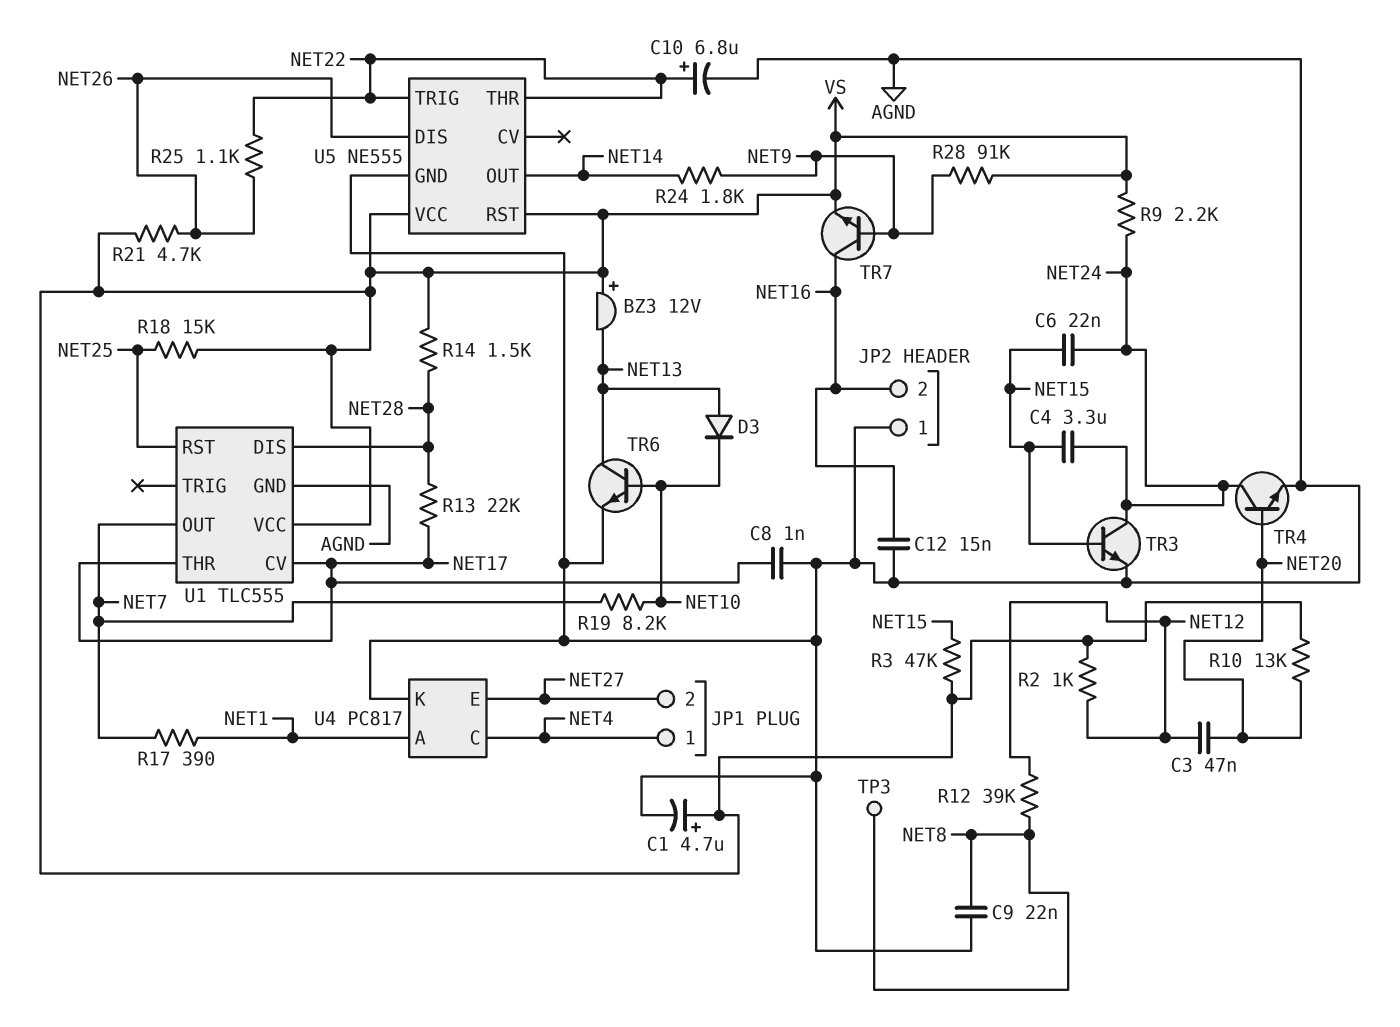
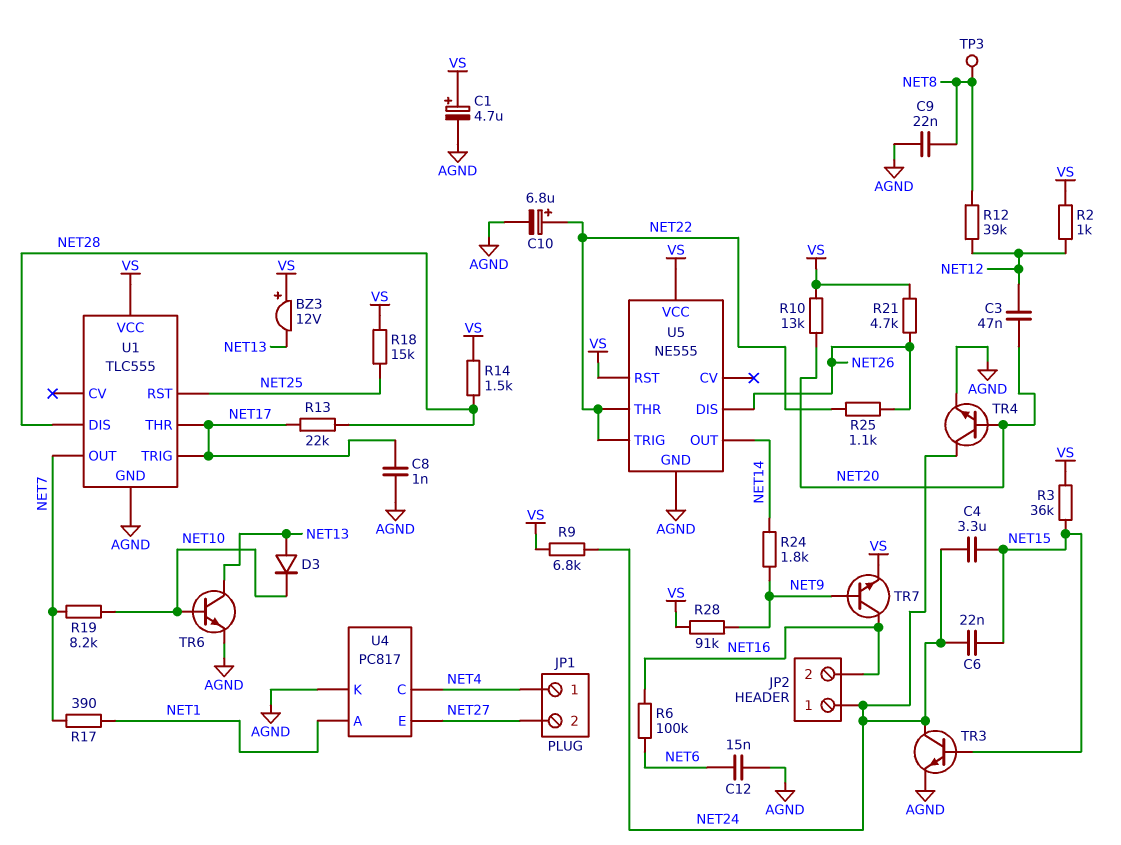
C12: 15nF (AGND, NET16) -> 15nF (AGND, NET6)
JP2 pin 1: AGND -> NET24
R3: 47k (NET15, VS) -> 36k (NET15, VS)
R6: none -> 100k (NET6, NET16)
R9: 2.2k (NET24, VS) -> 6.8k (NET24, VS)
U1 pin CV: NET17 -> none
U1 pin TRIG: none -> NET17

